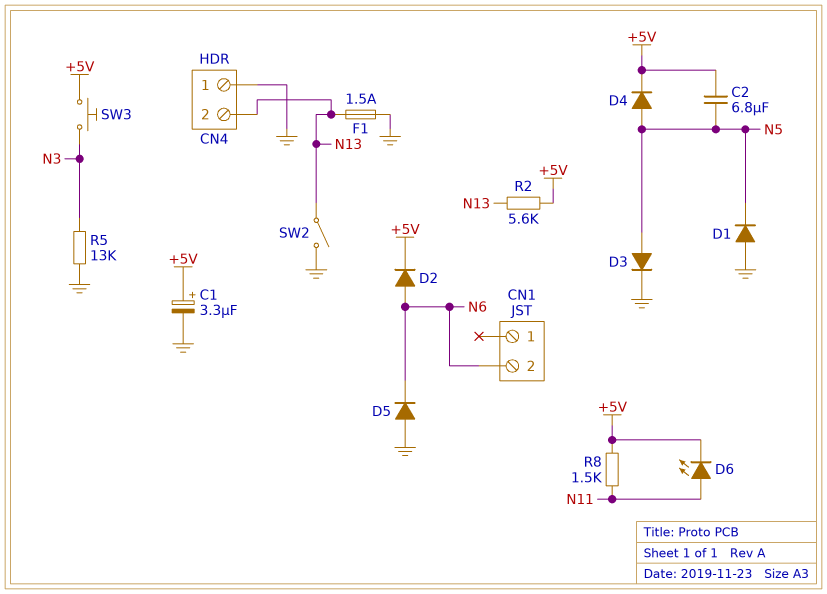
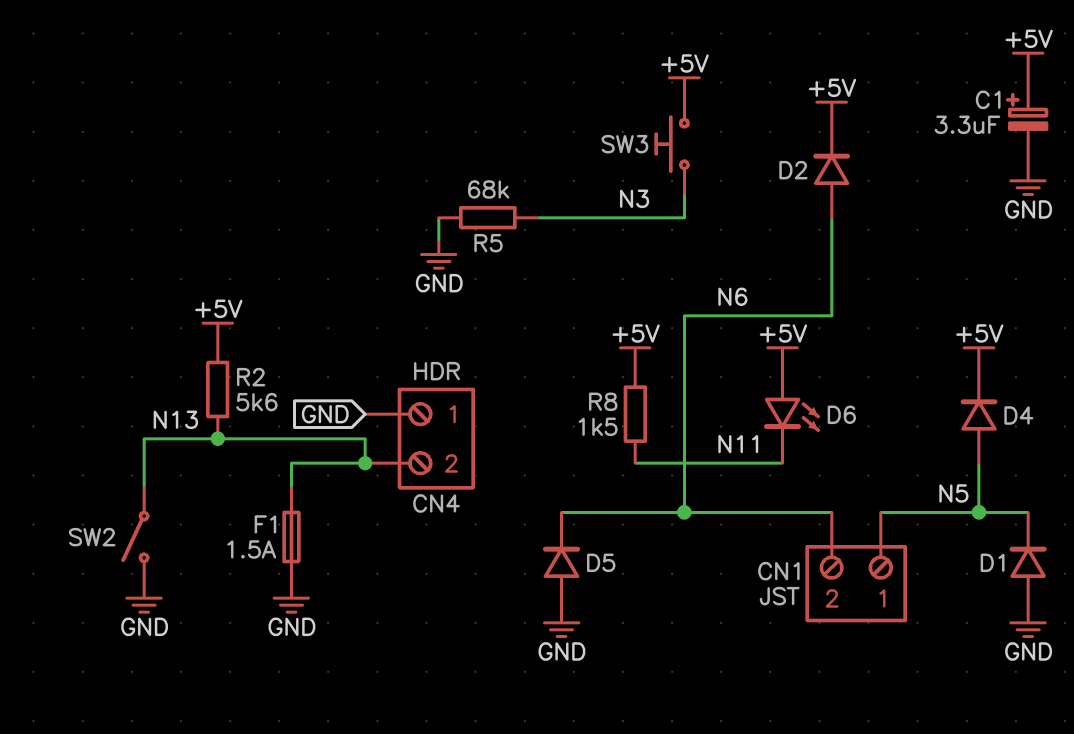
C2: 6.8uF (+5V, N5) -> none
CN1 pin 1: none -> N5
D3: diode (A N5, K GND) -> none
D6: LED (A N11, K +5V) -> LED (A +5V, K N11)
R5: 13k (GND, N3) -> 68k (GND, N3)

